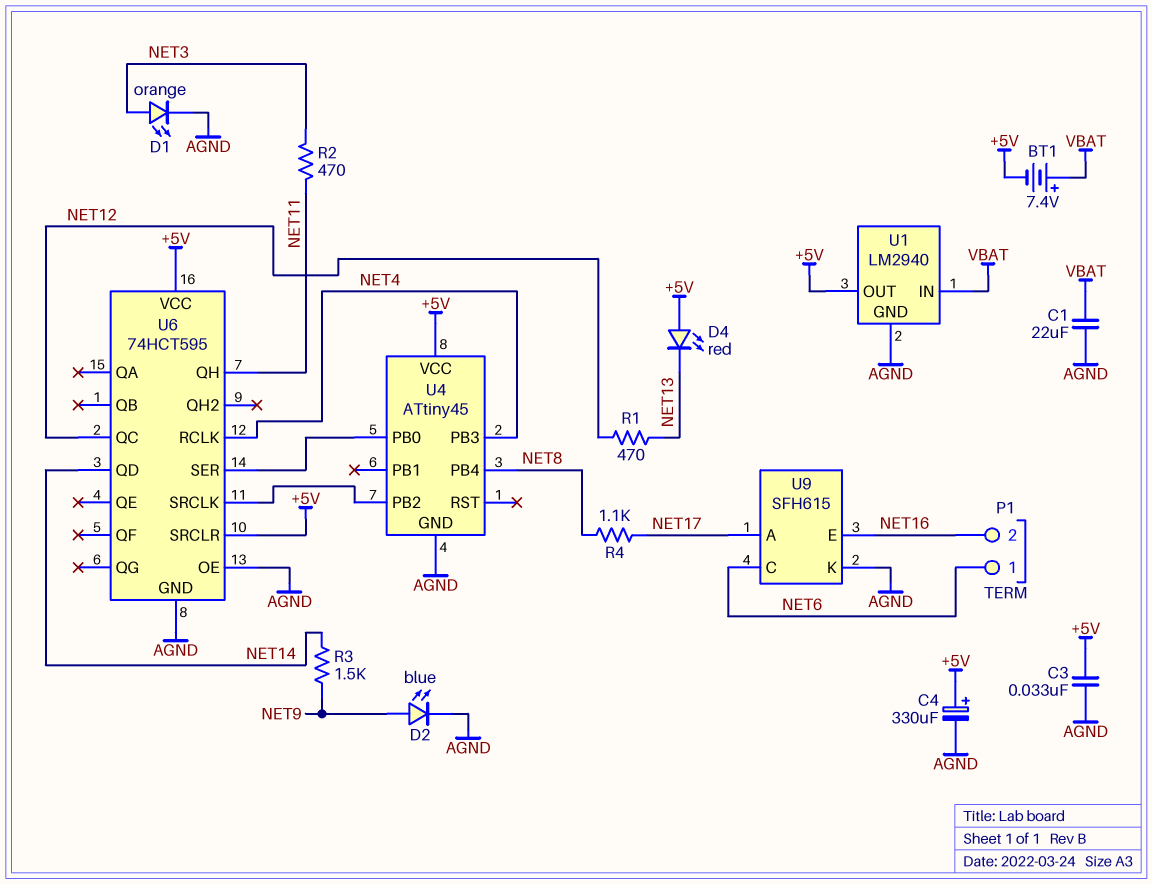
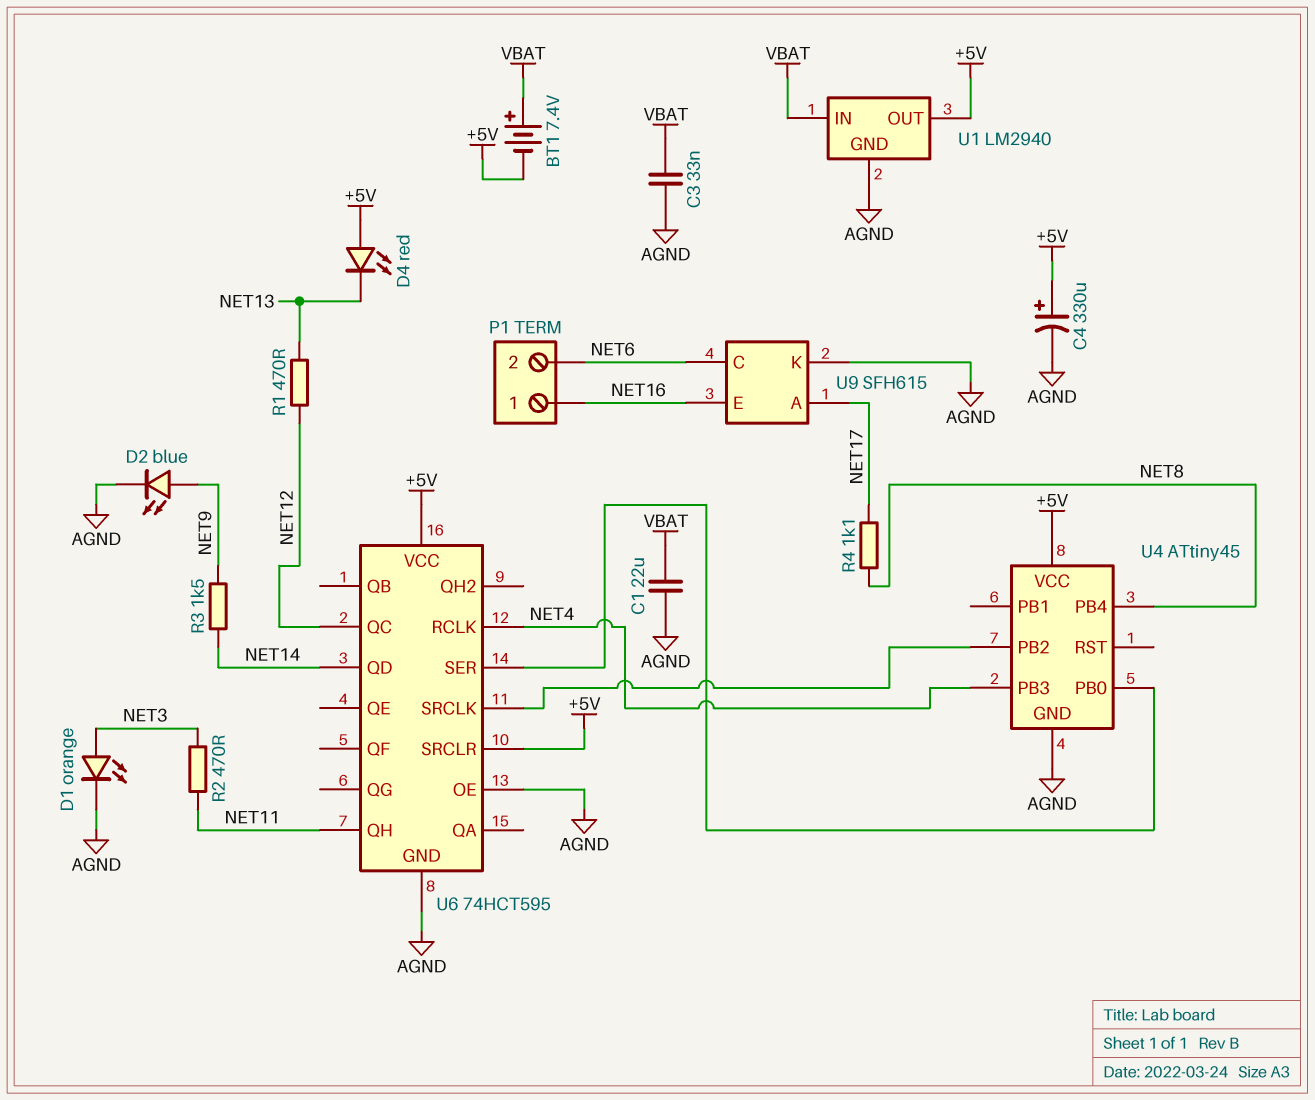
C3: 33nF (+5V, AGND) -> 33nF (AGND, VBAT)
P1 pin 1: NET6 -> NET16
P1 pin 2: NET16 -> NET6

